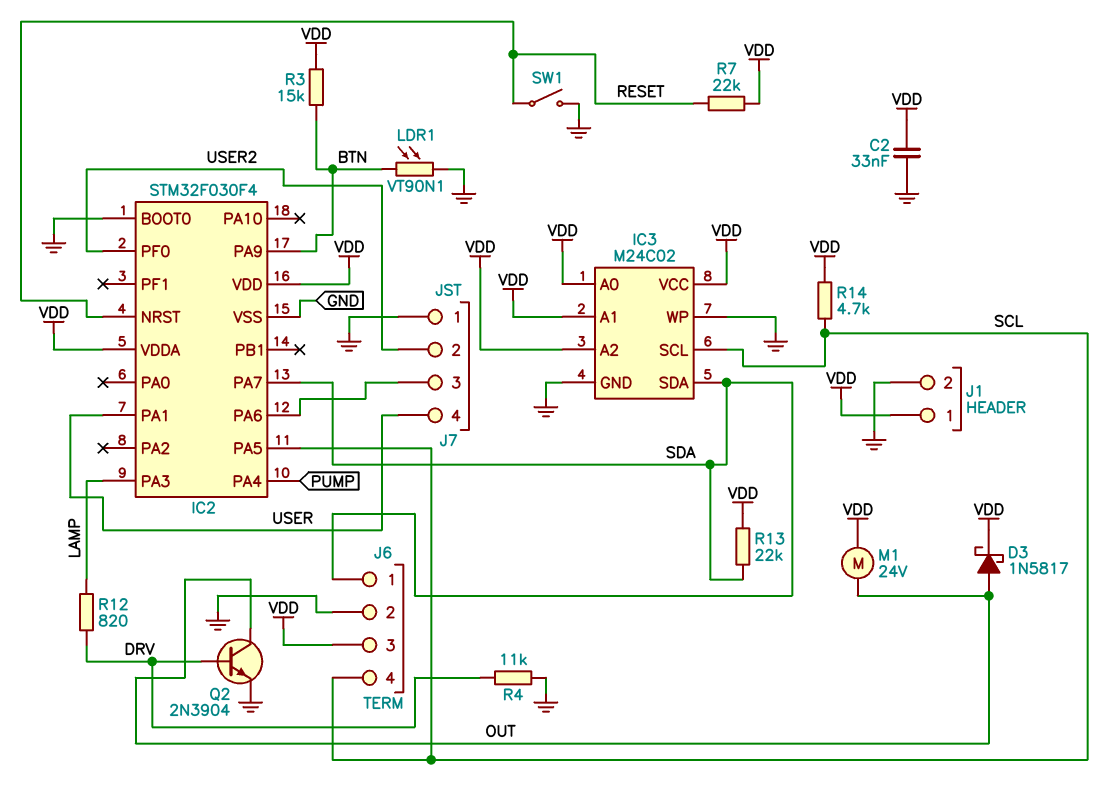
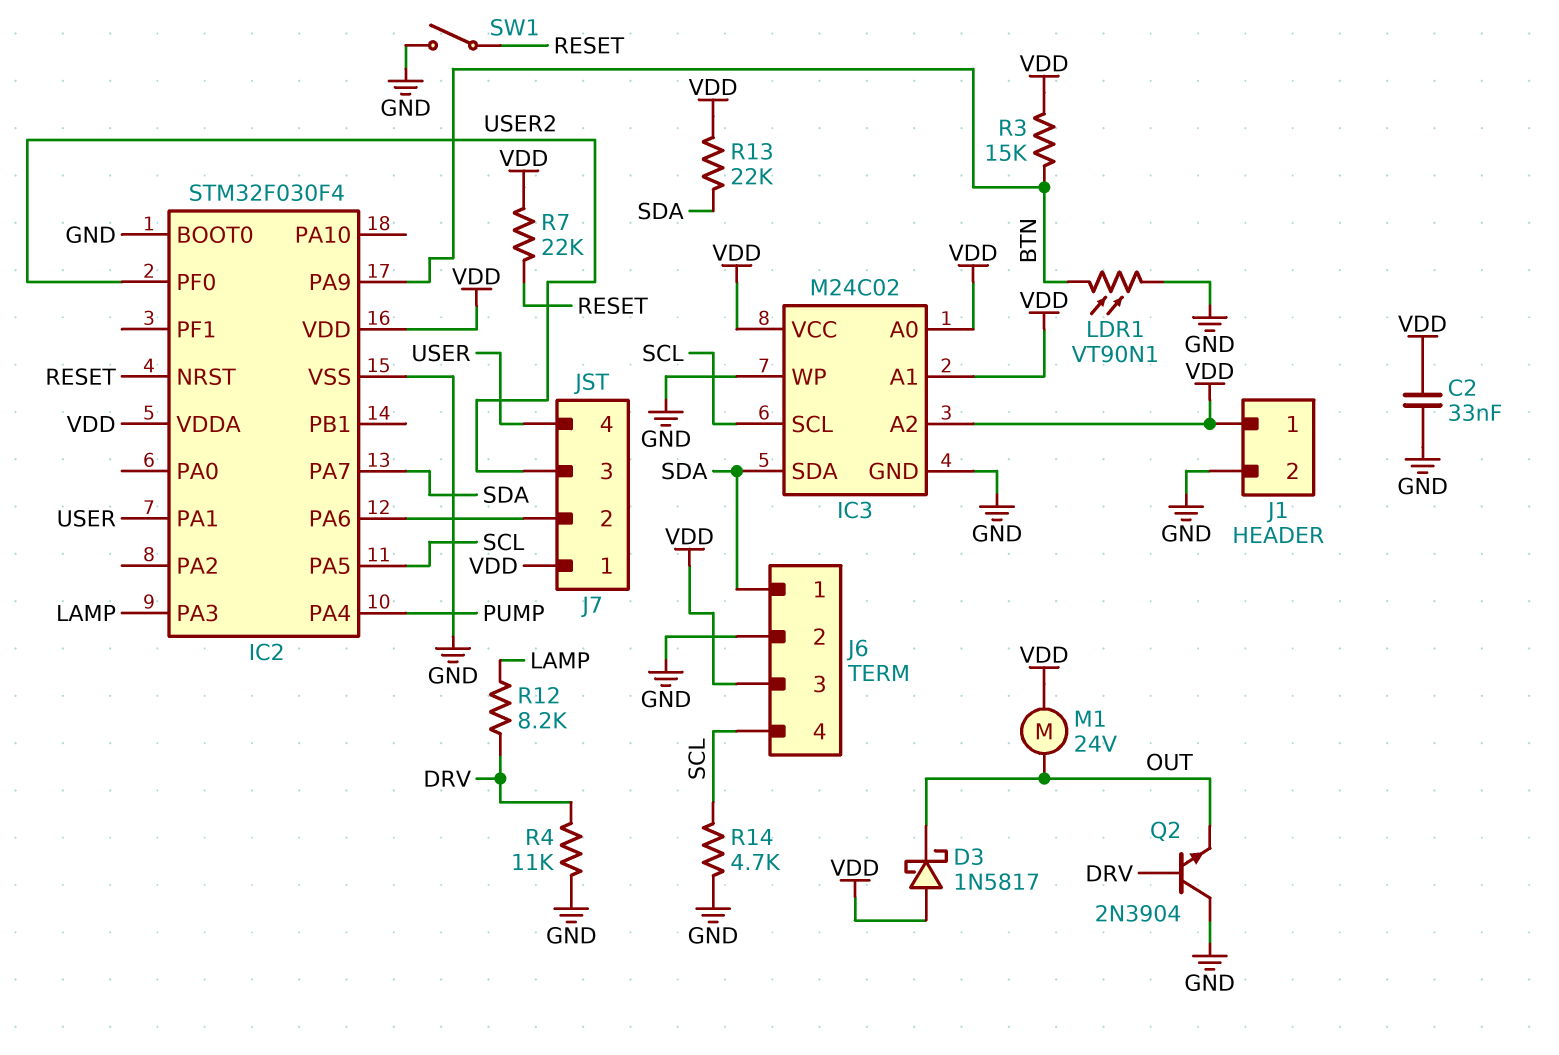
D3: schottky 1N5817 (A OUT, K VDD) -> schottky 1N5817 (A VDD, K OUT)
J7 pin 1: GND -> VDD
J7 pin 2: USER2 -> IC2/PA6
J7 pin 3: IC2/PA6 -> USER2
Q2: NPN 2N3904 (B DRV, C OUT, E GND) -> NPN 2N3904 (B DRV, C GND, E OUT)
R12: 820 (DRV, LAMP) -> 8.2k (DRV, LAMP)
R14: 4.7k (SCL, VDD) -> 4.7k (GND, SCL)

